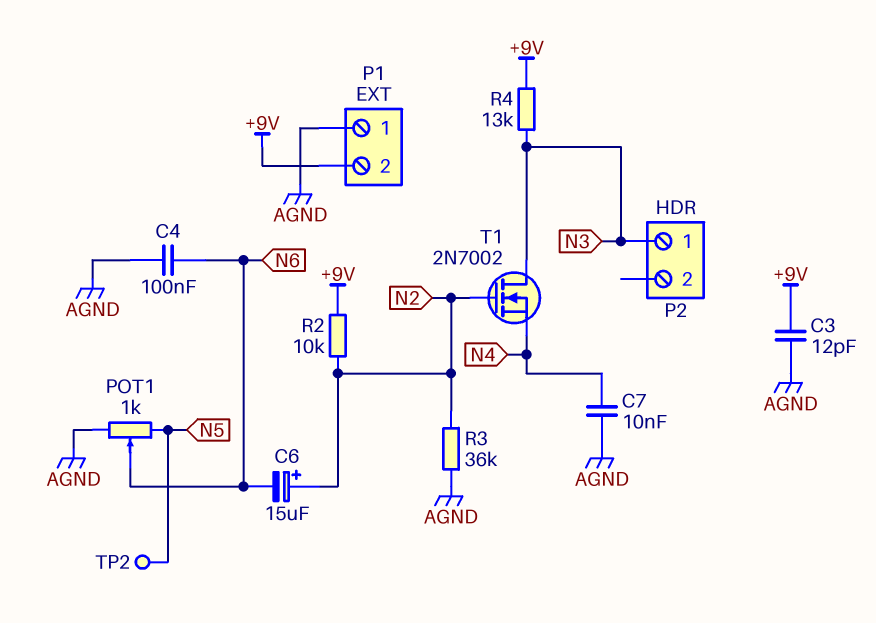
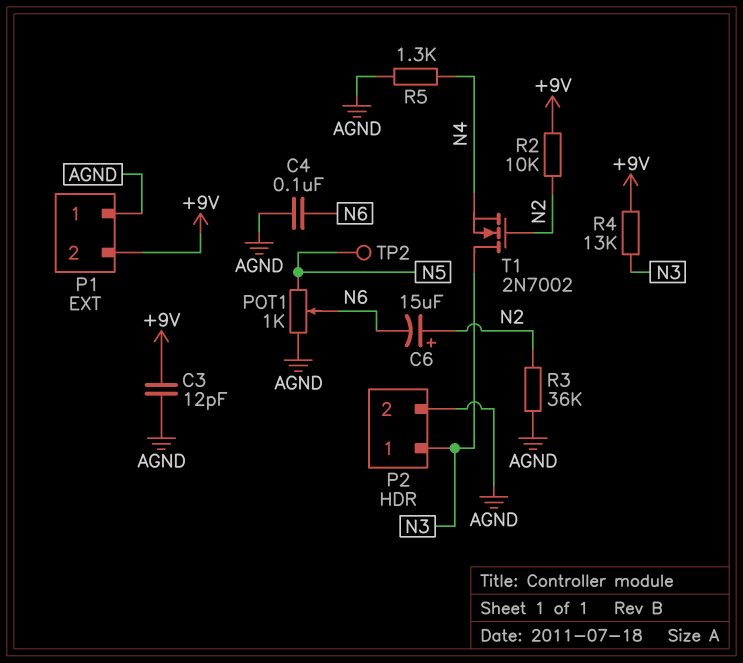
C7: 10nF (AGND, N4) -> none
P2 pin 2: none -> AGND
R5: none -> 1.3k (AGND, N4)

